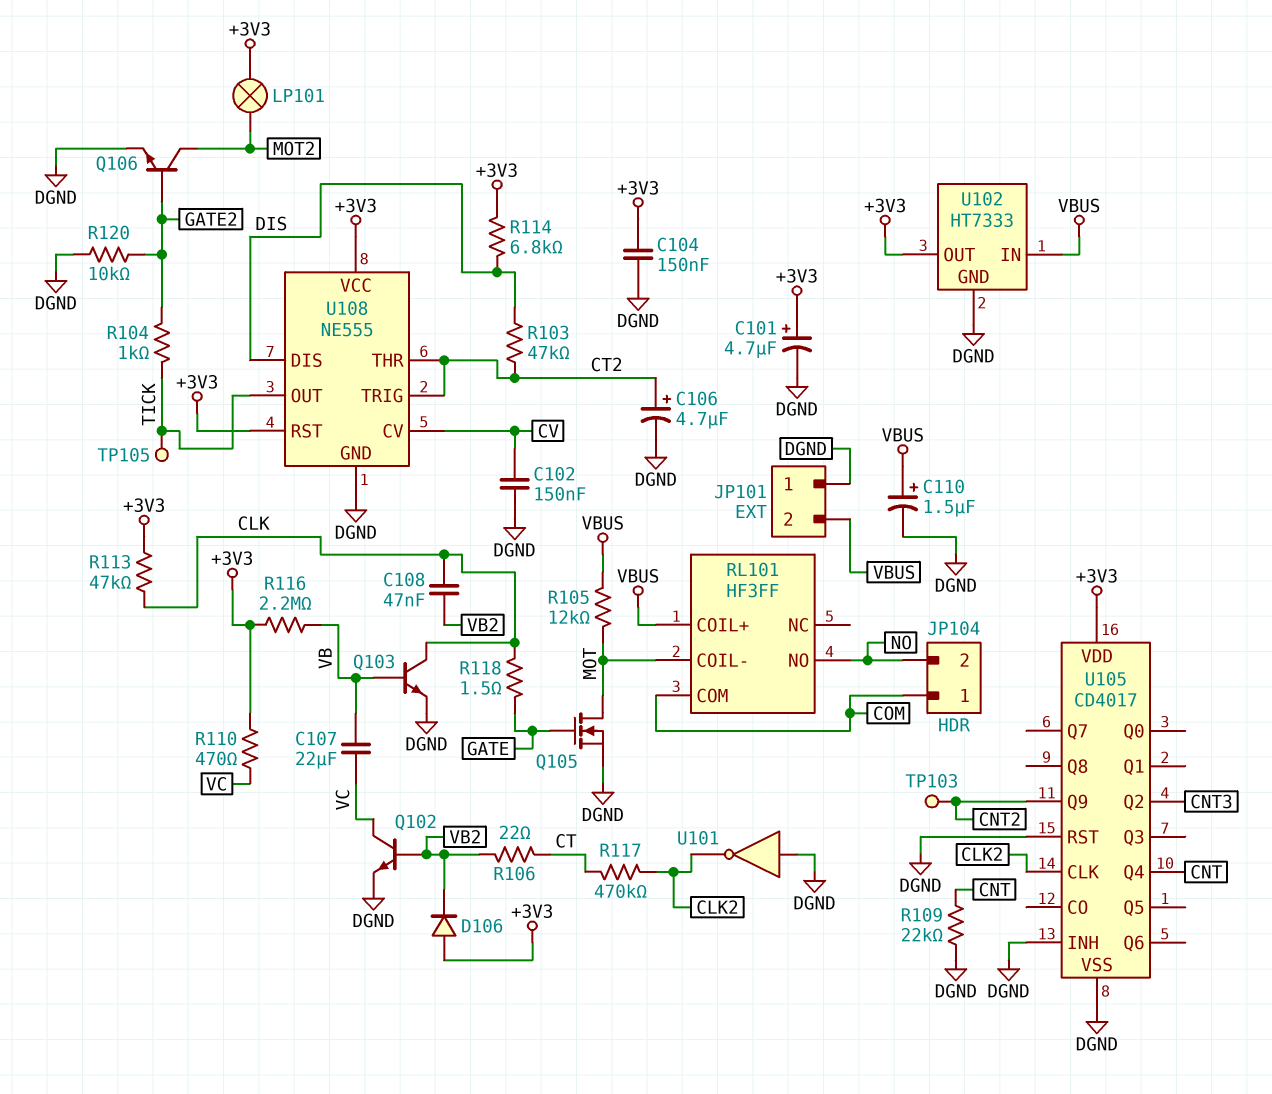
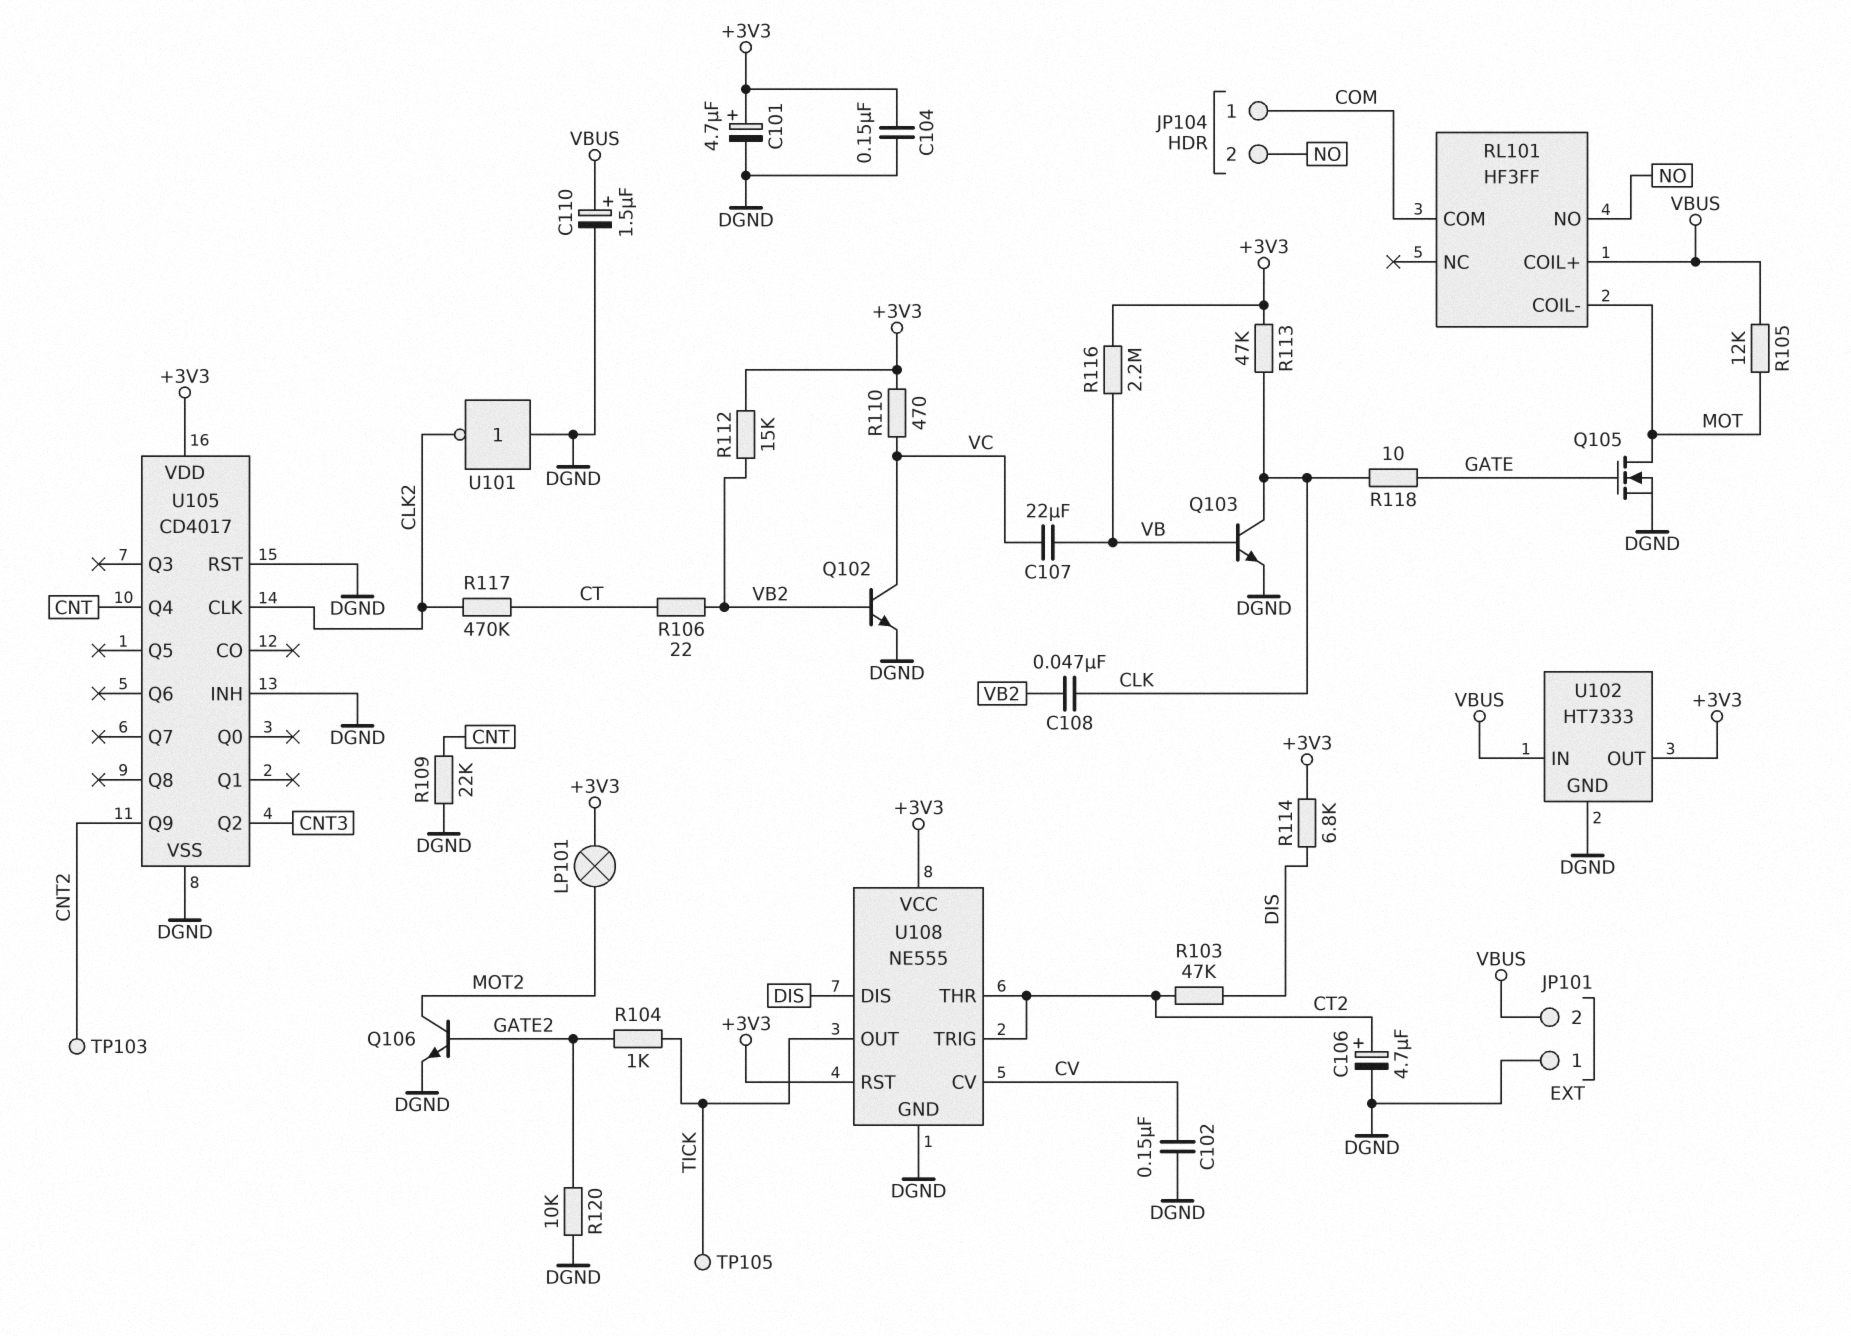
D106: diode (A +3V3, K VB2) -> none
R112: none -> 15k (+3V3, VB2)
R118: 1.5 (CLK, GATE) -> 10 (CLK, GATE)

